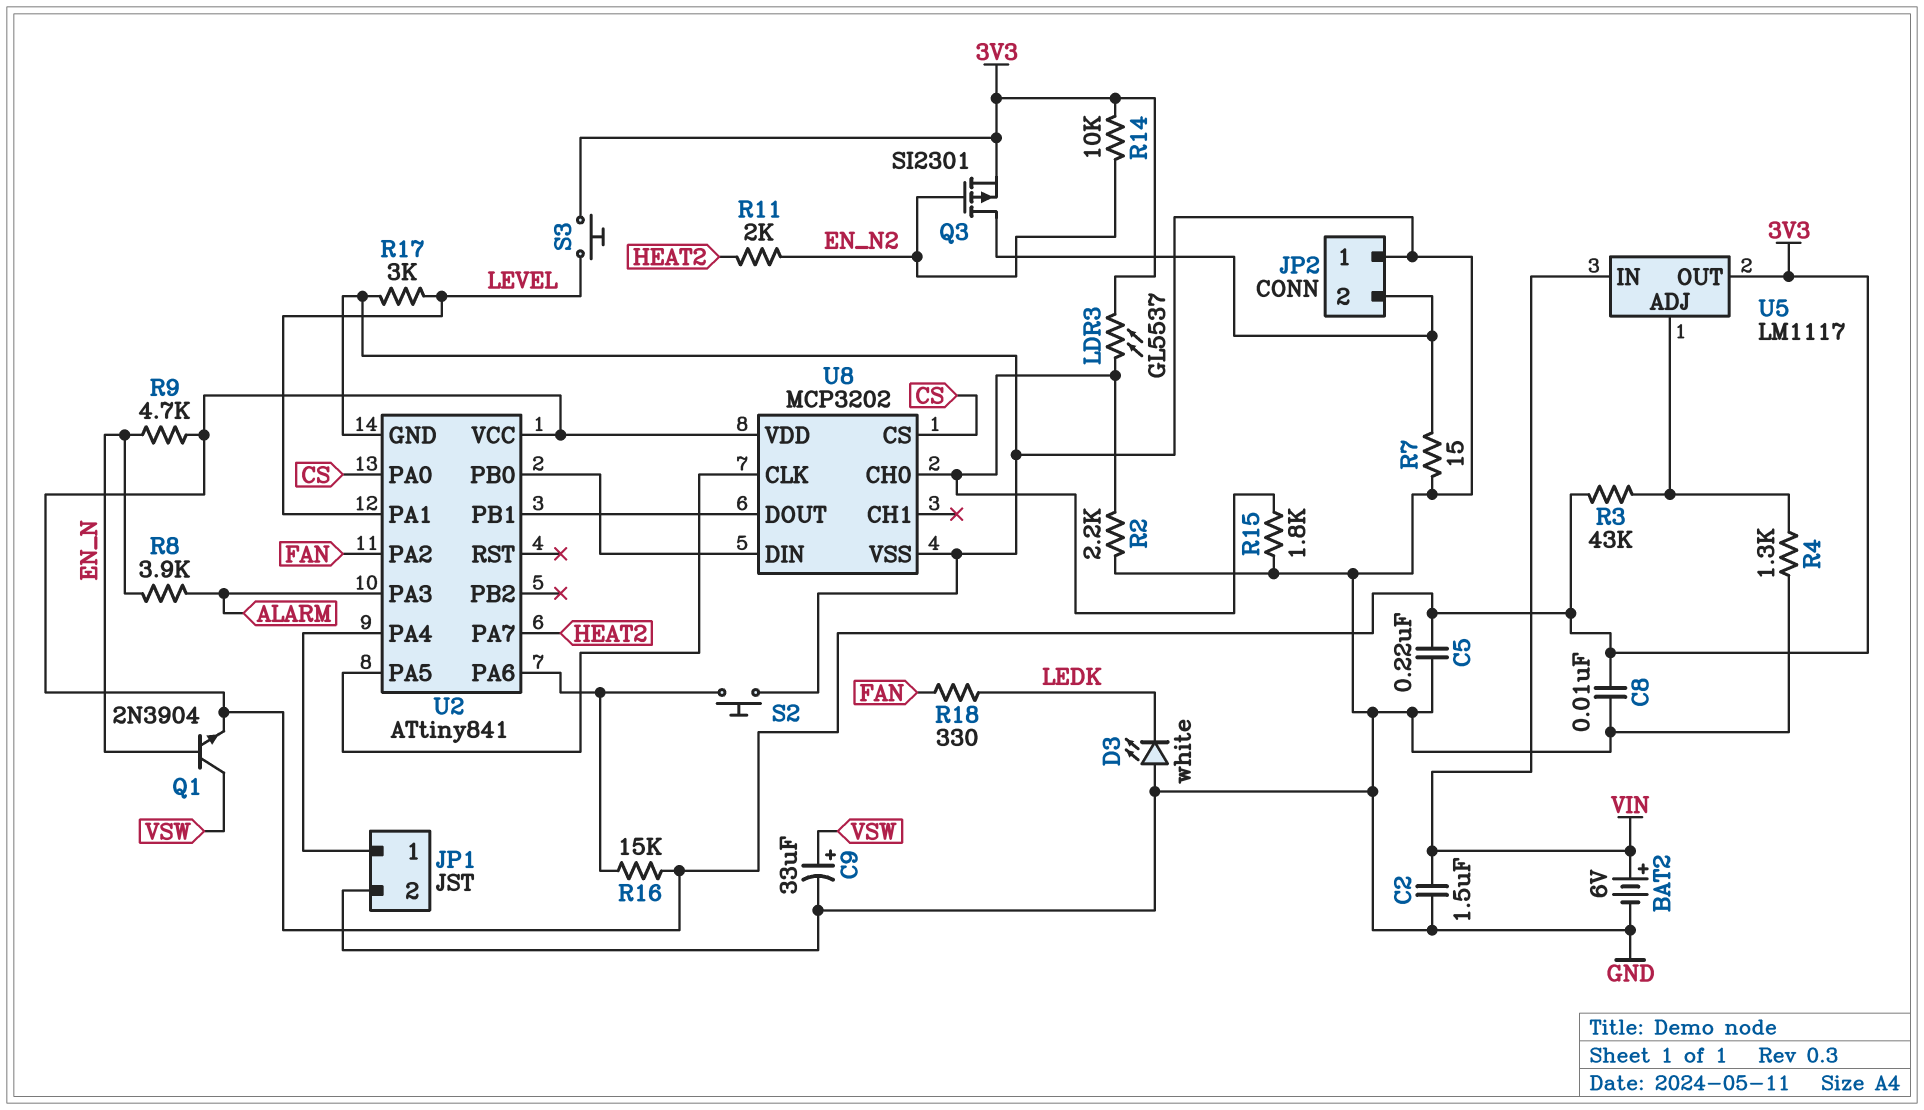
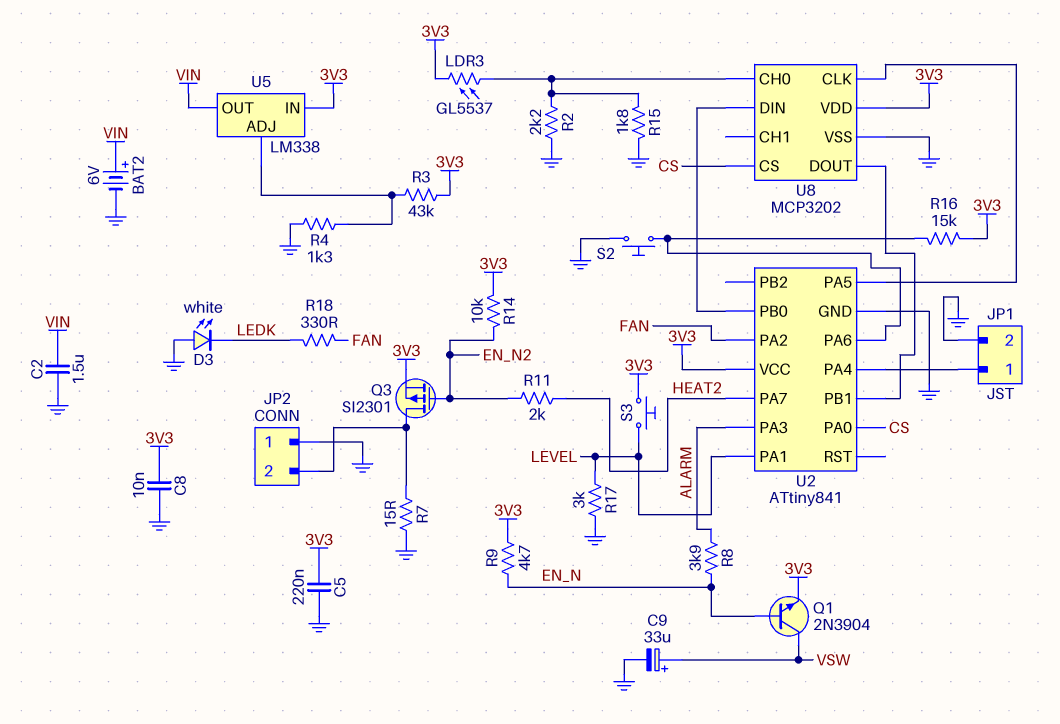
U5: LM1117 -> LM338
U5 pin IN: VIN -> 3V3
U5 pin OUT: 3V3 -> VIN

